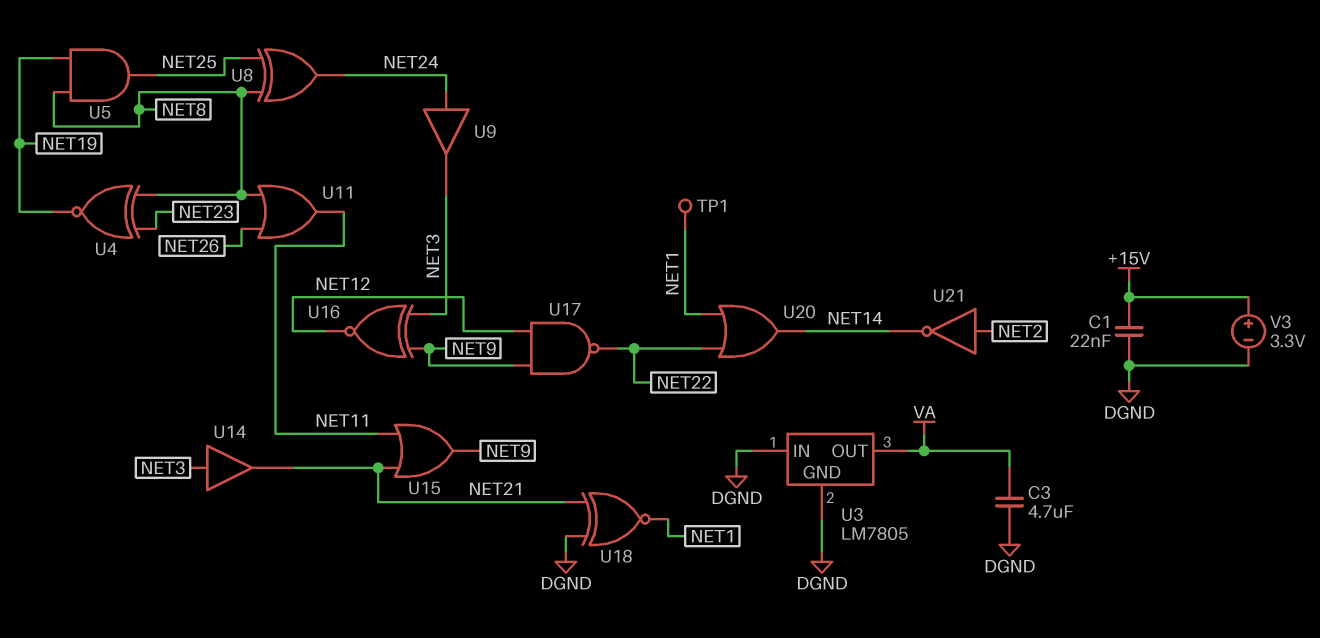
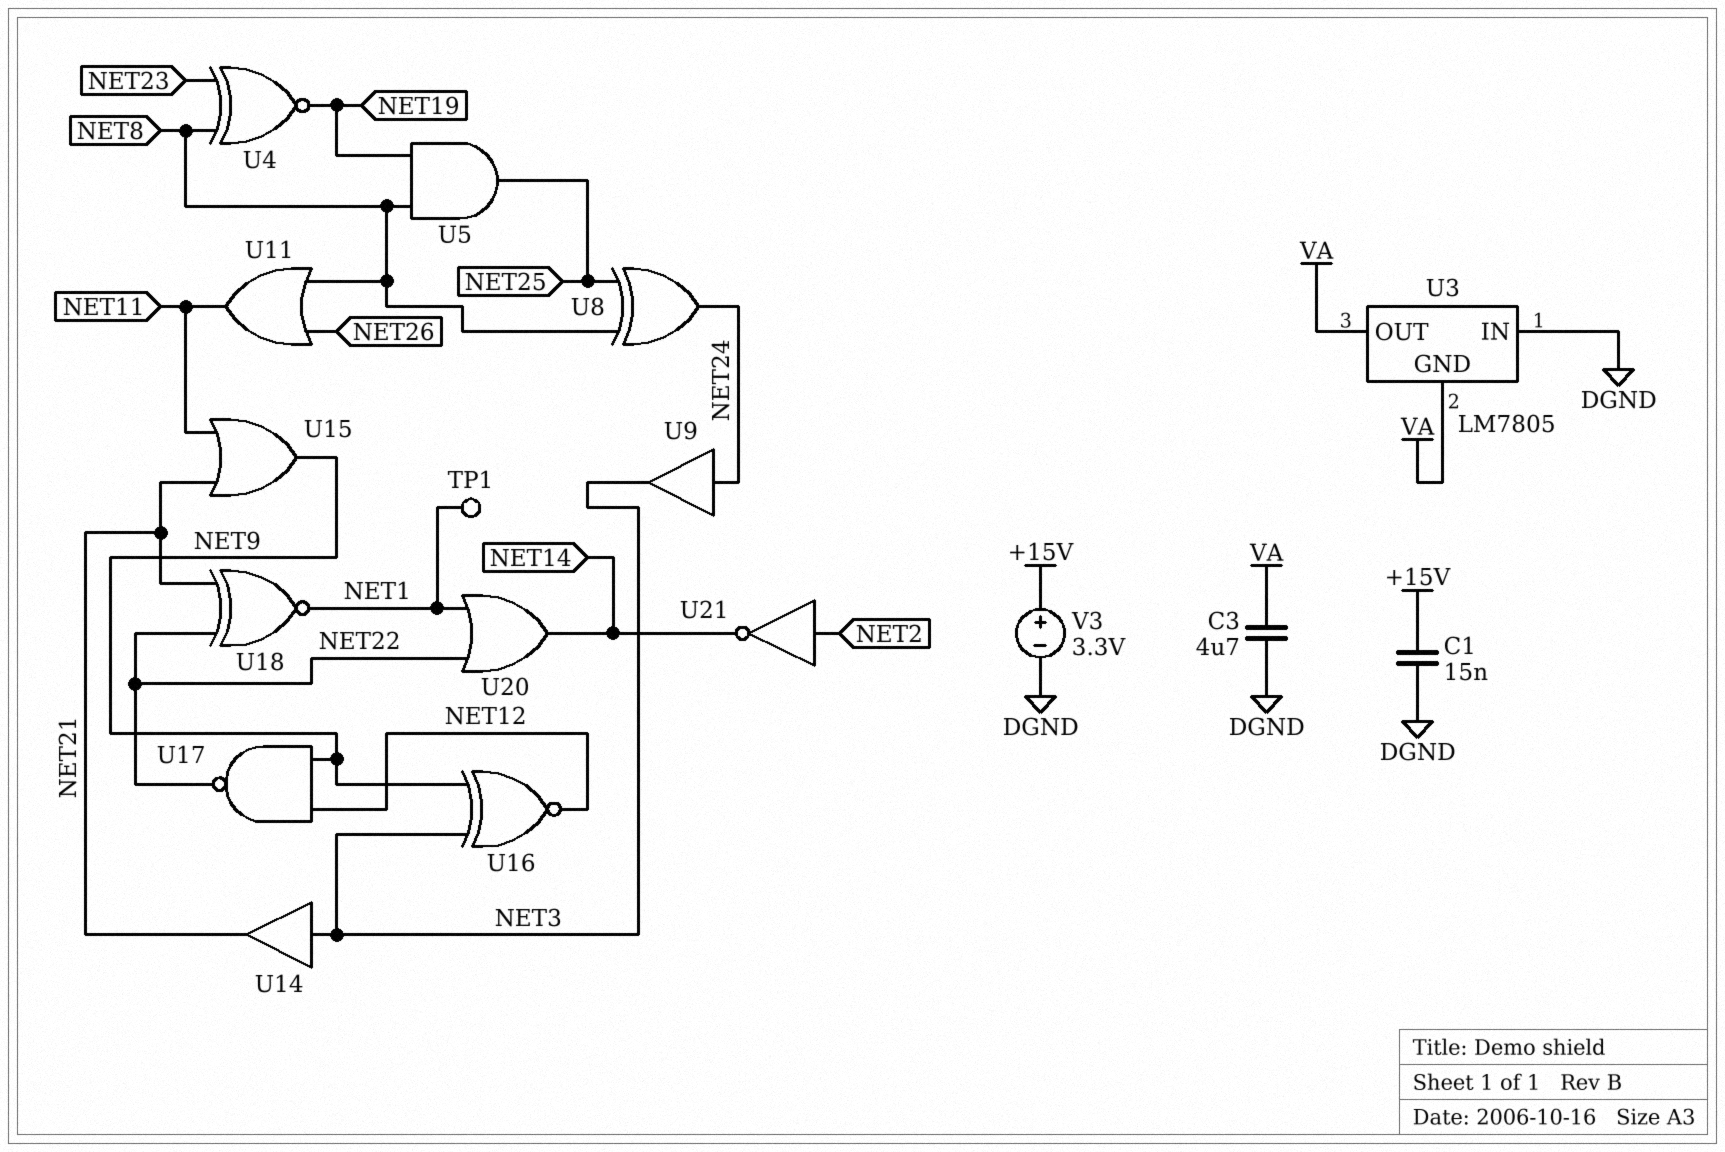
C1: 22nF (+15V, DGND) -> 15nF (+15V, DGND)
U3 pin GND: DGND -> VA
U18: XNOR (in DGND, in NET21, out NET1) -> XNOR (in NET21, in NET22, out NET1)

